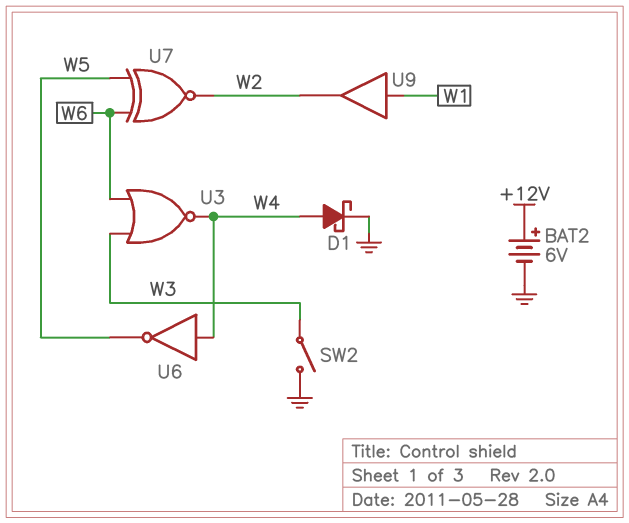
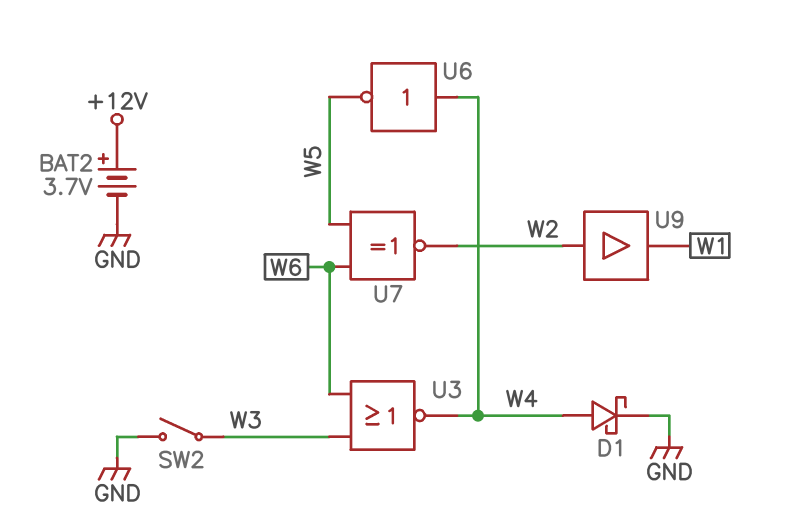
BAT2: 6V (plus +12V, minus GND) -> 3.7V (plus +12V, minus GND)
U9: buffer (in W1, out W2) -> buffer (in W2, out W1)

